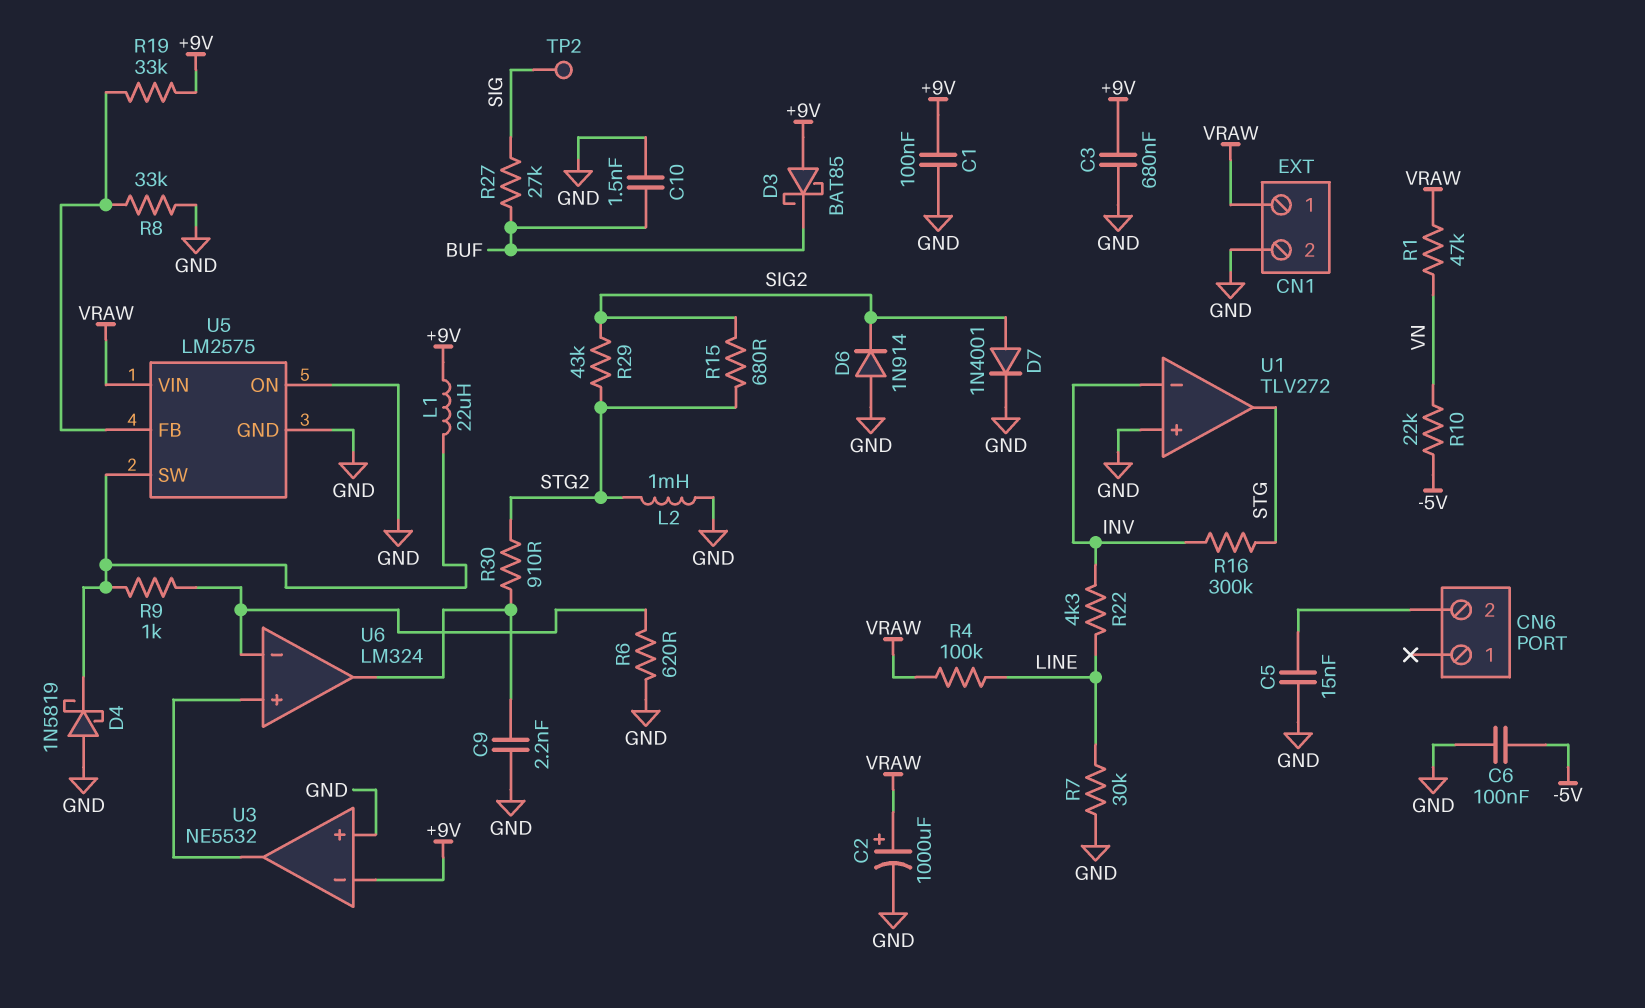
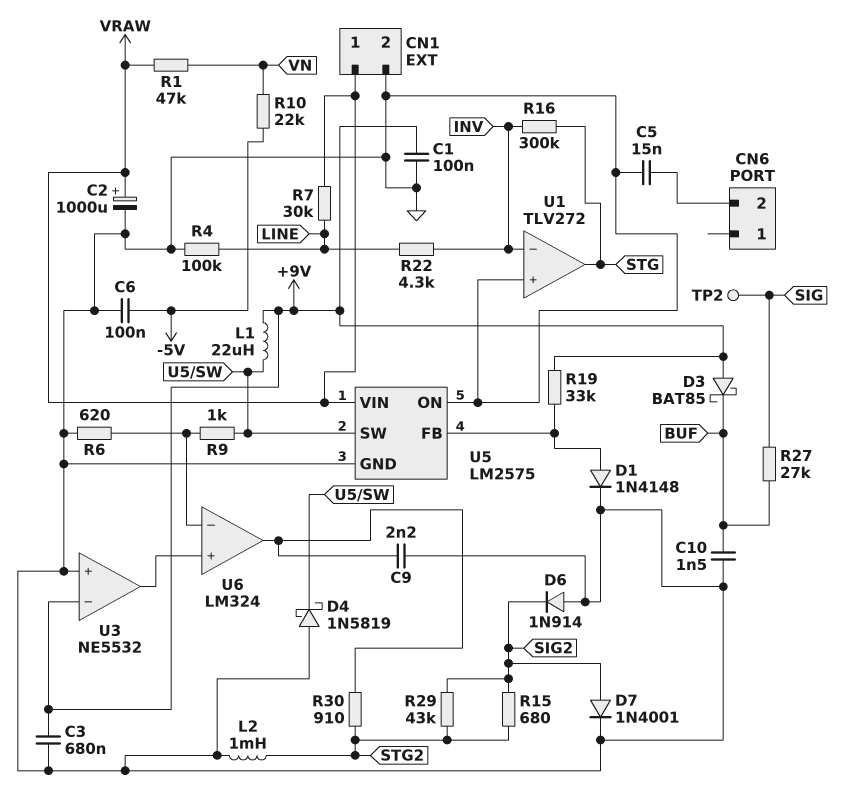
D1: none -> diode 1N4148 (A U5/FB, K GND)
R4: 100k (LINE, VRAW) -> 100k (GND, LINE)
R7: 30k (GND, LINE) -> 30k (LINE, VRAW)
R8: 33k (GND, U5/FB) -> none

